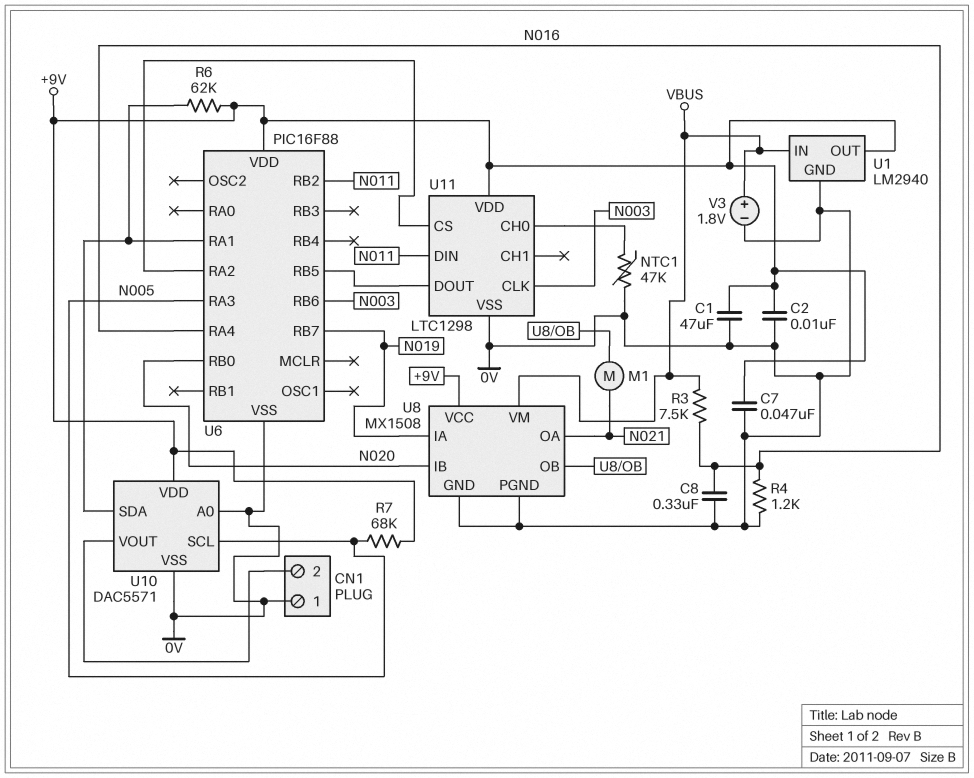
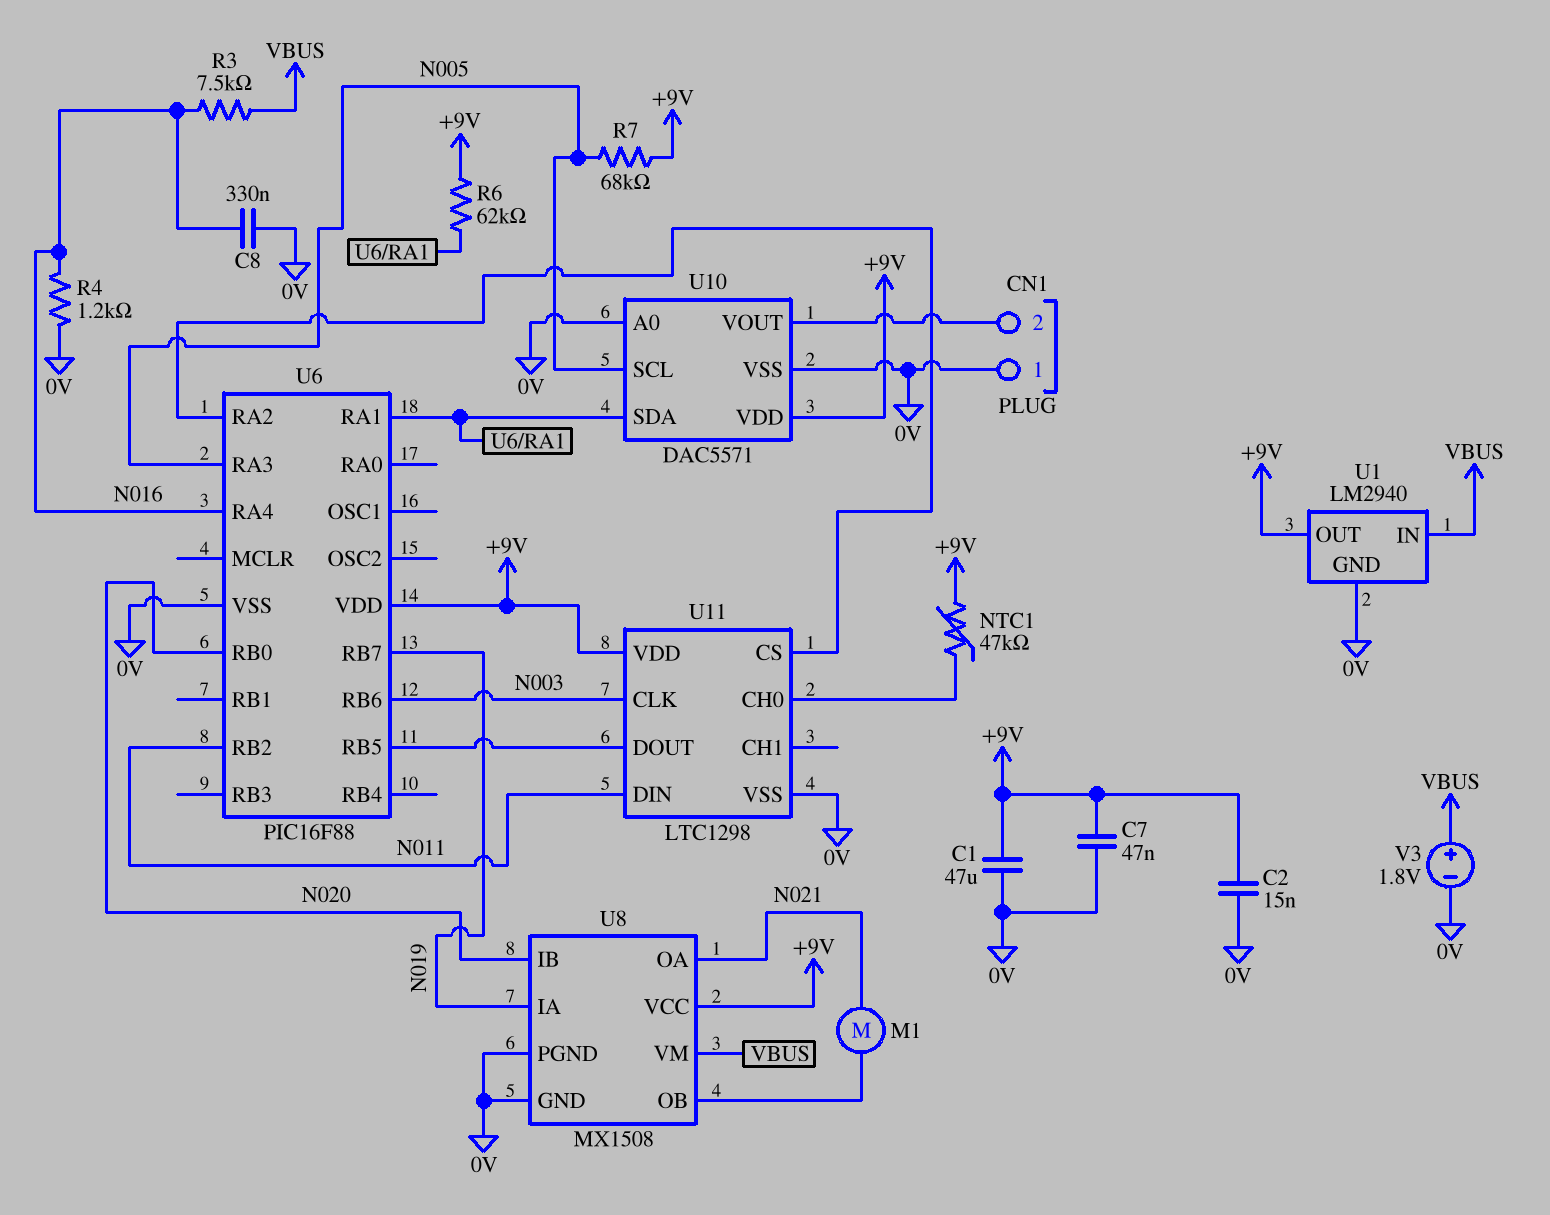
C2: 10nF (+9V, 0V) -> 15nF (+9V, 0V)
NTC1: 47k (0V, U11/CH0) -> 47k (+9V, U11/CH0)

